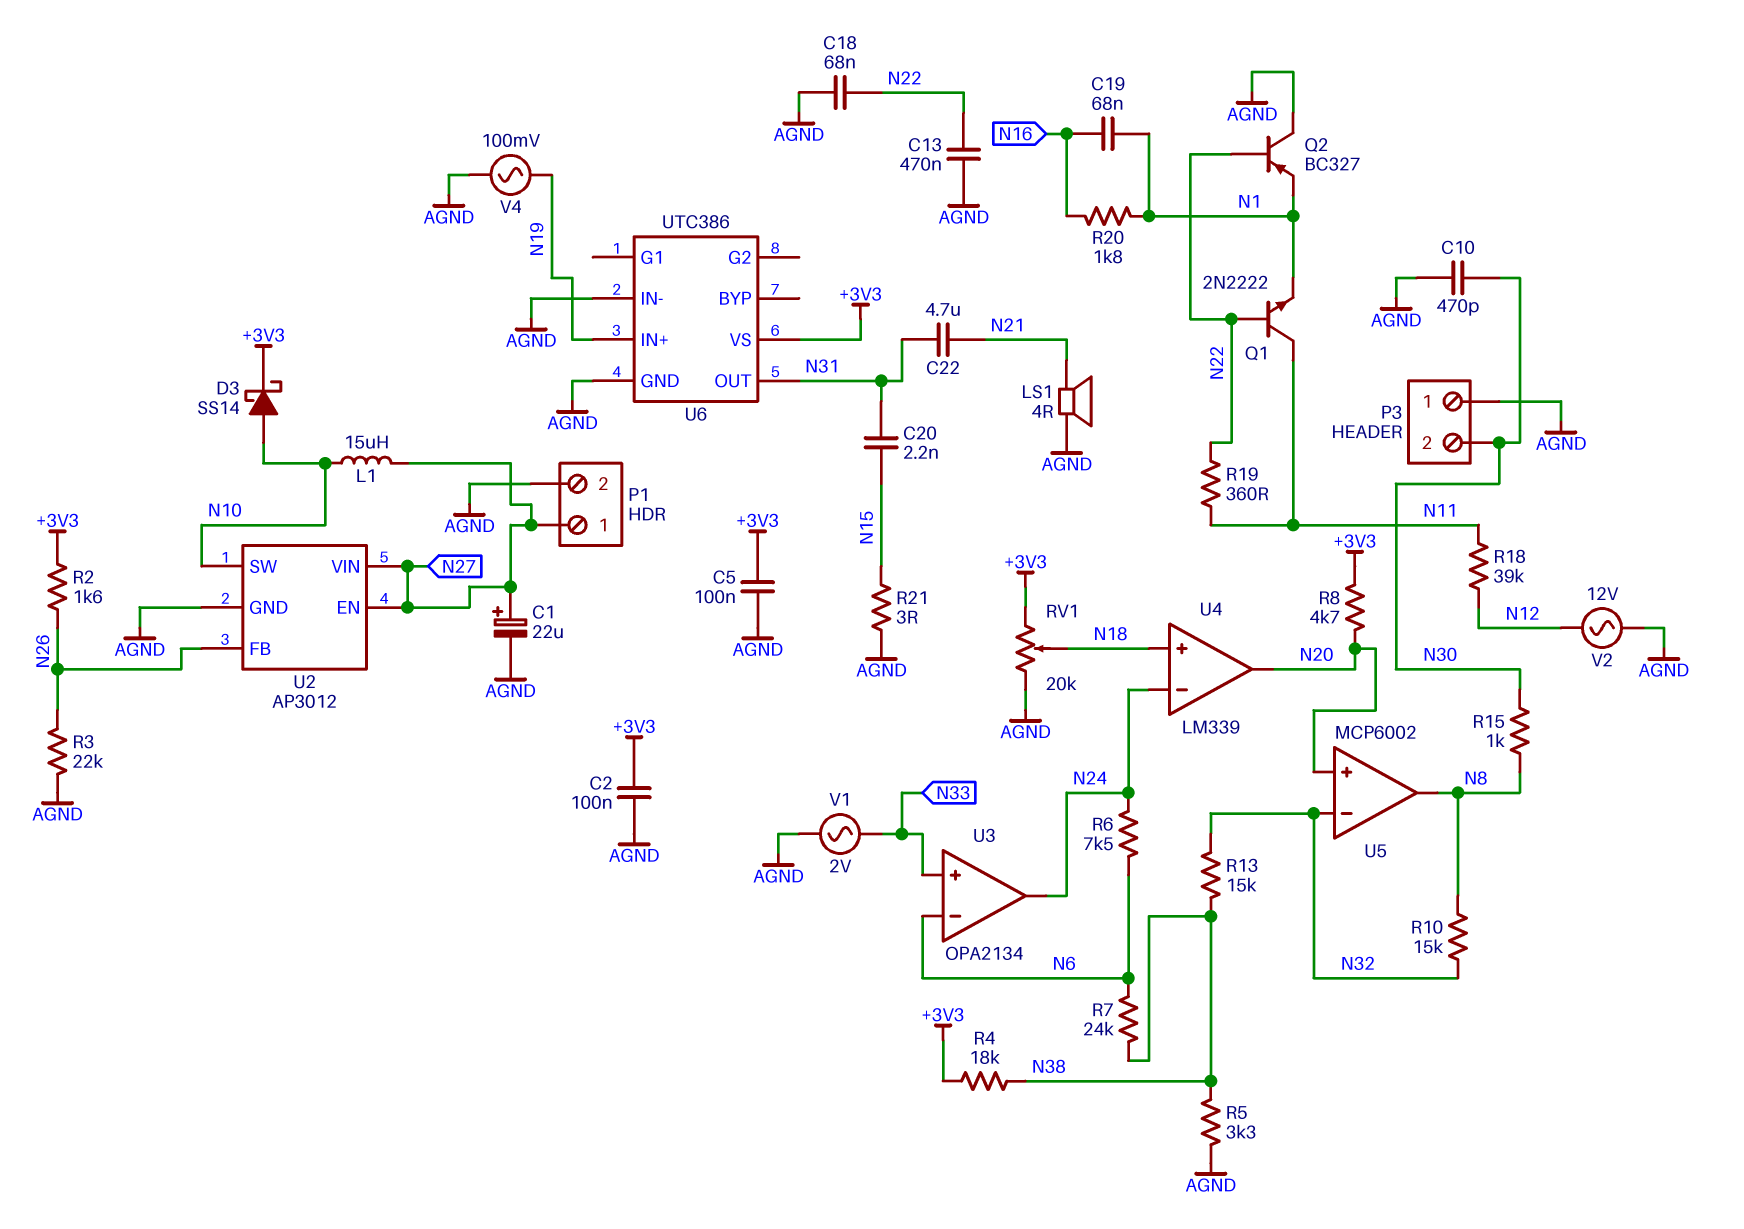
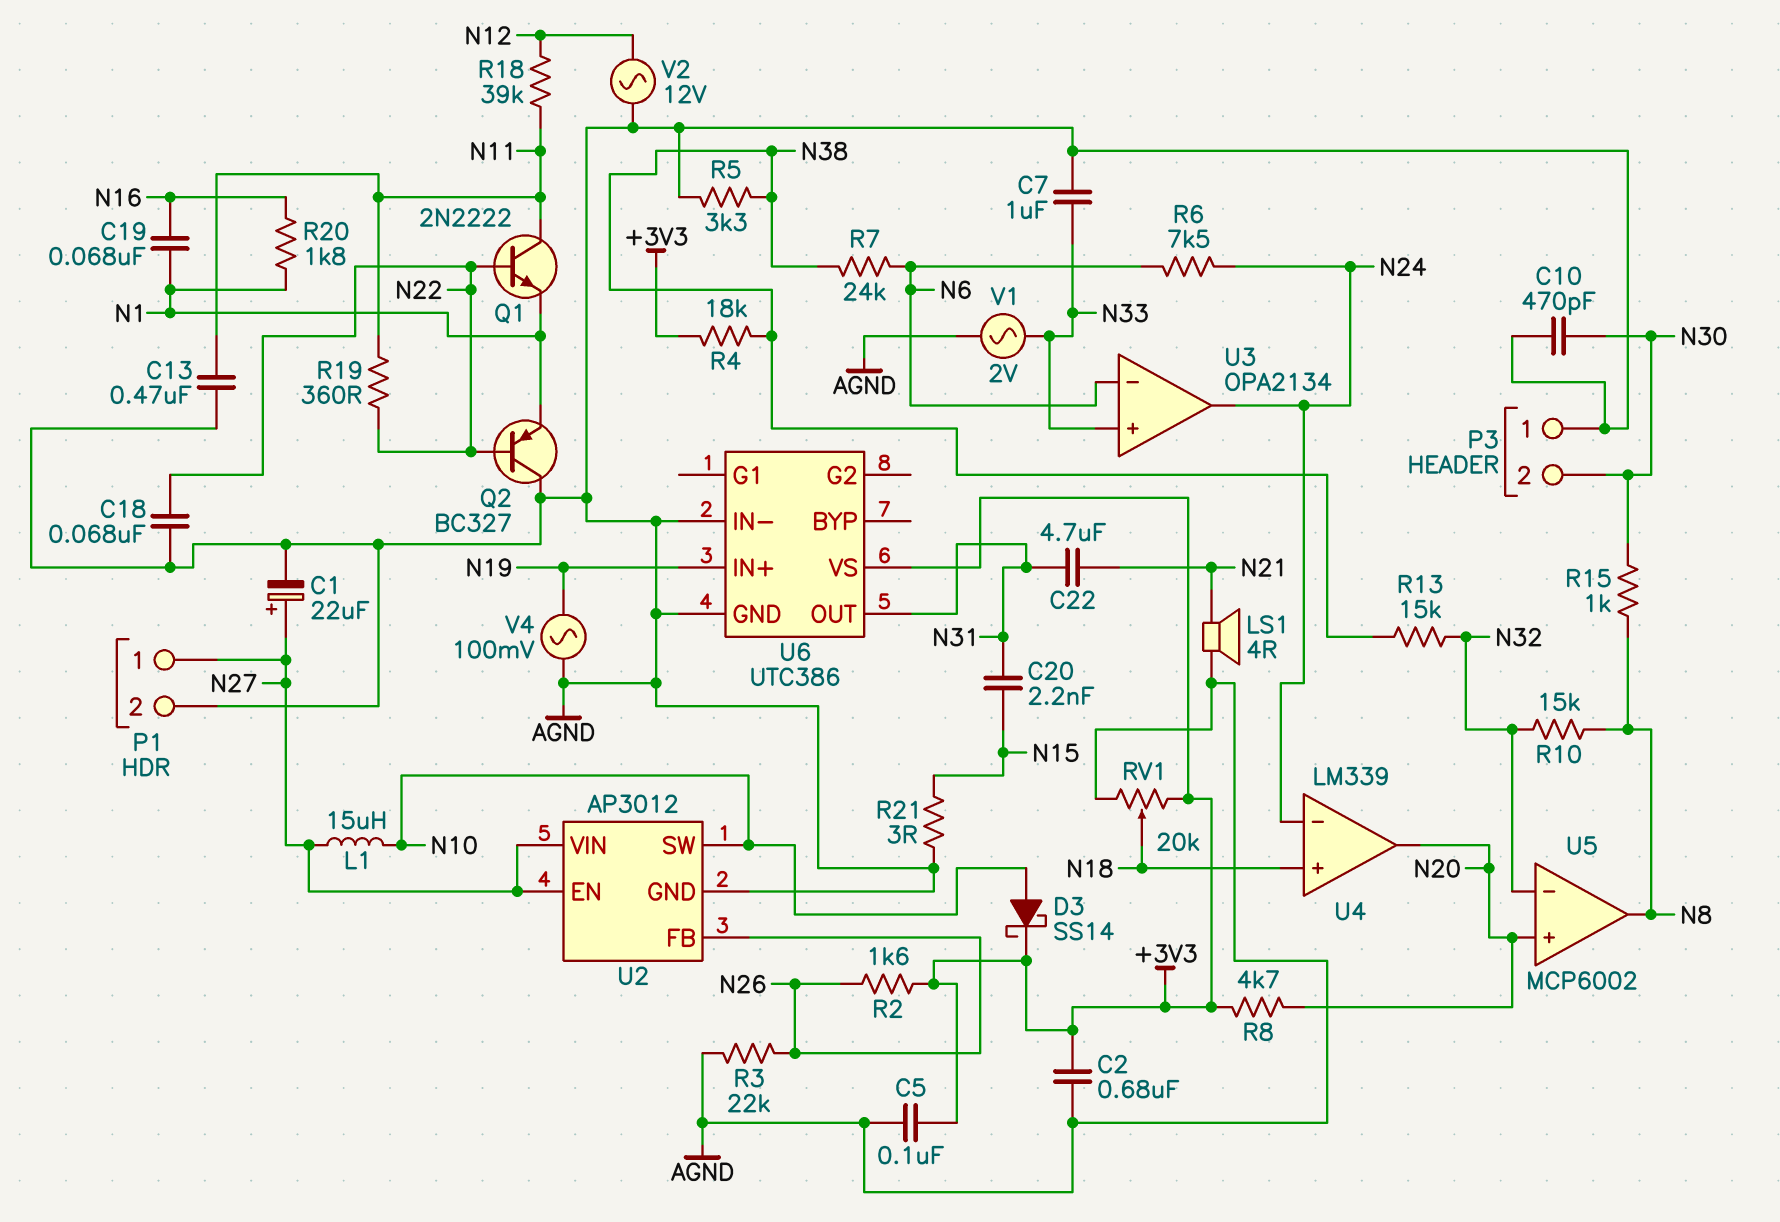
C2: 100nF (+3V3, AGND) -> 680nF (+3V3, AGND)
C7: none -> 1uF (AGND, N33)
C13: 470nF (AGND, N22) -> 470nF (AGND, N11)

